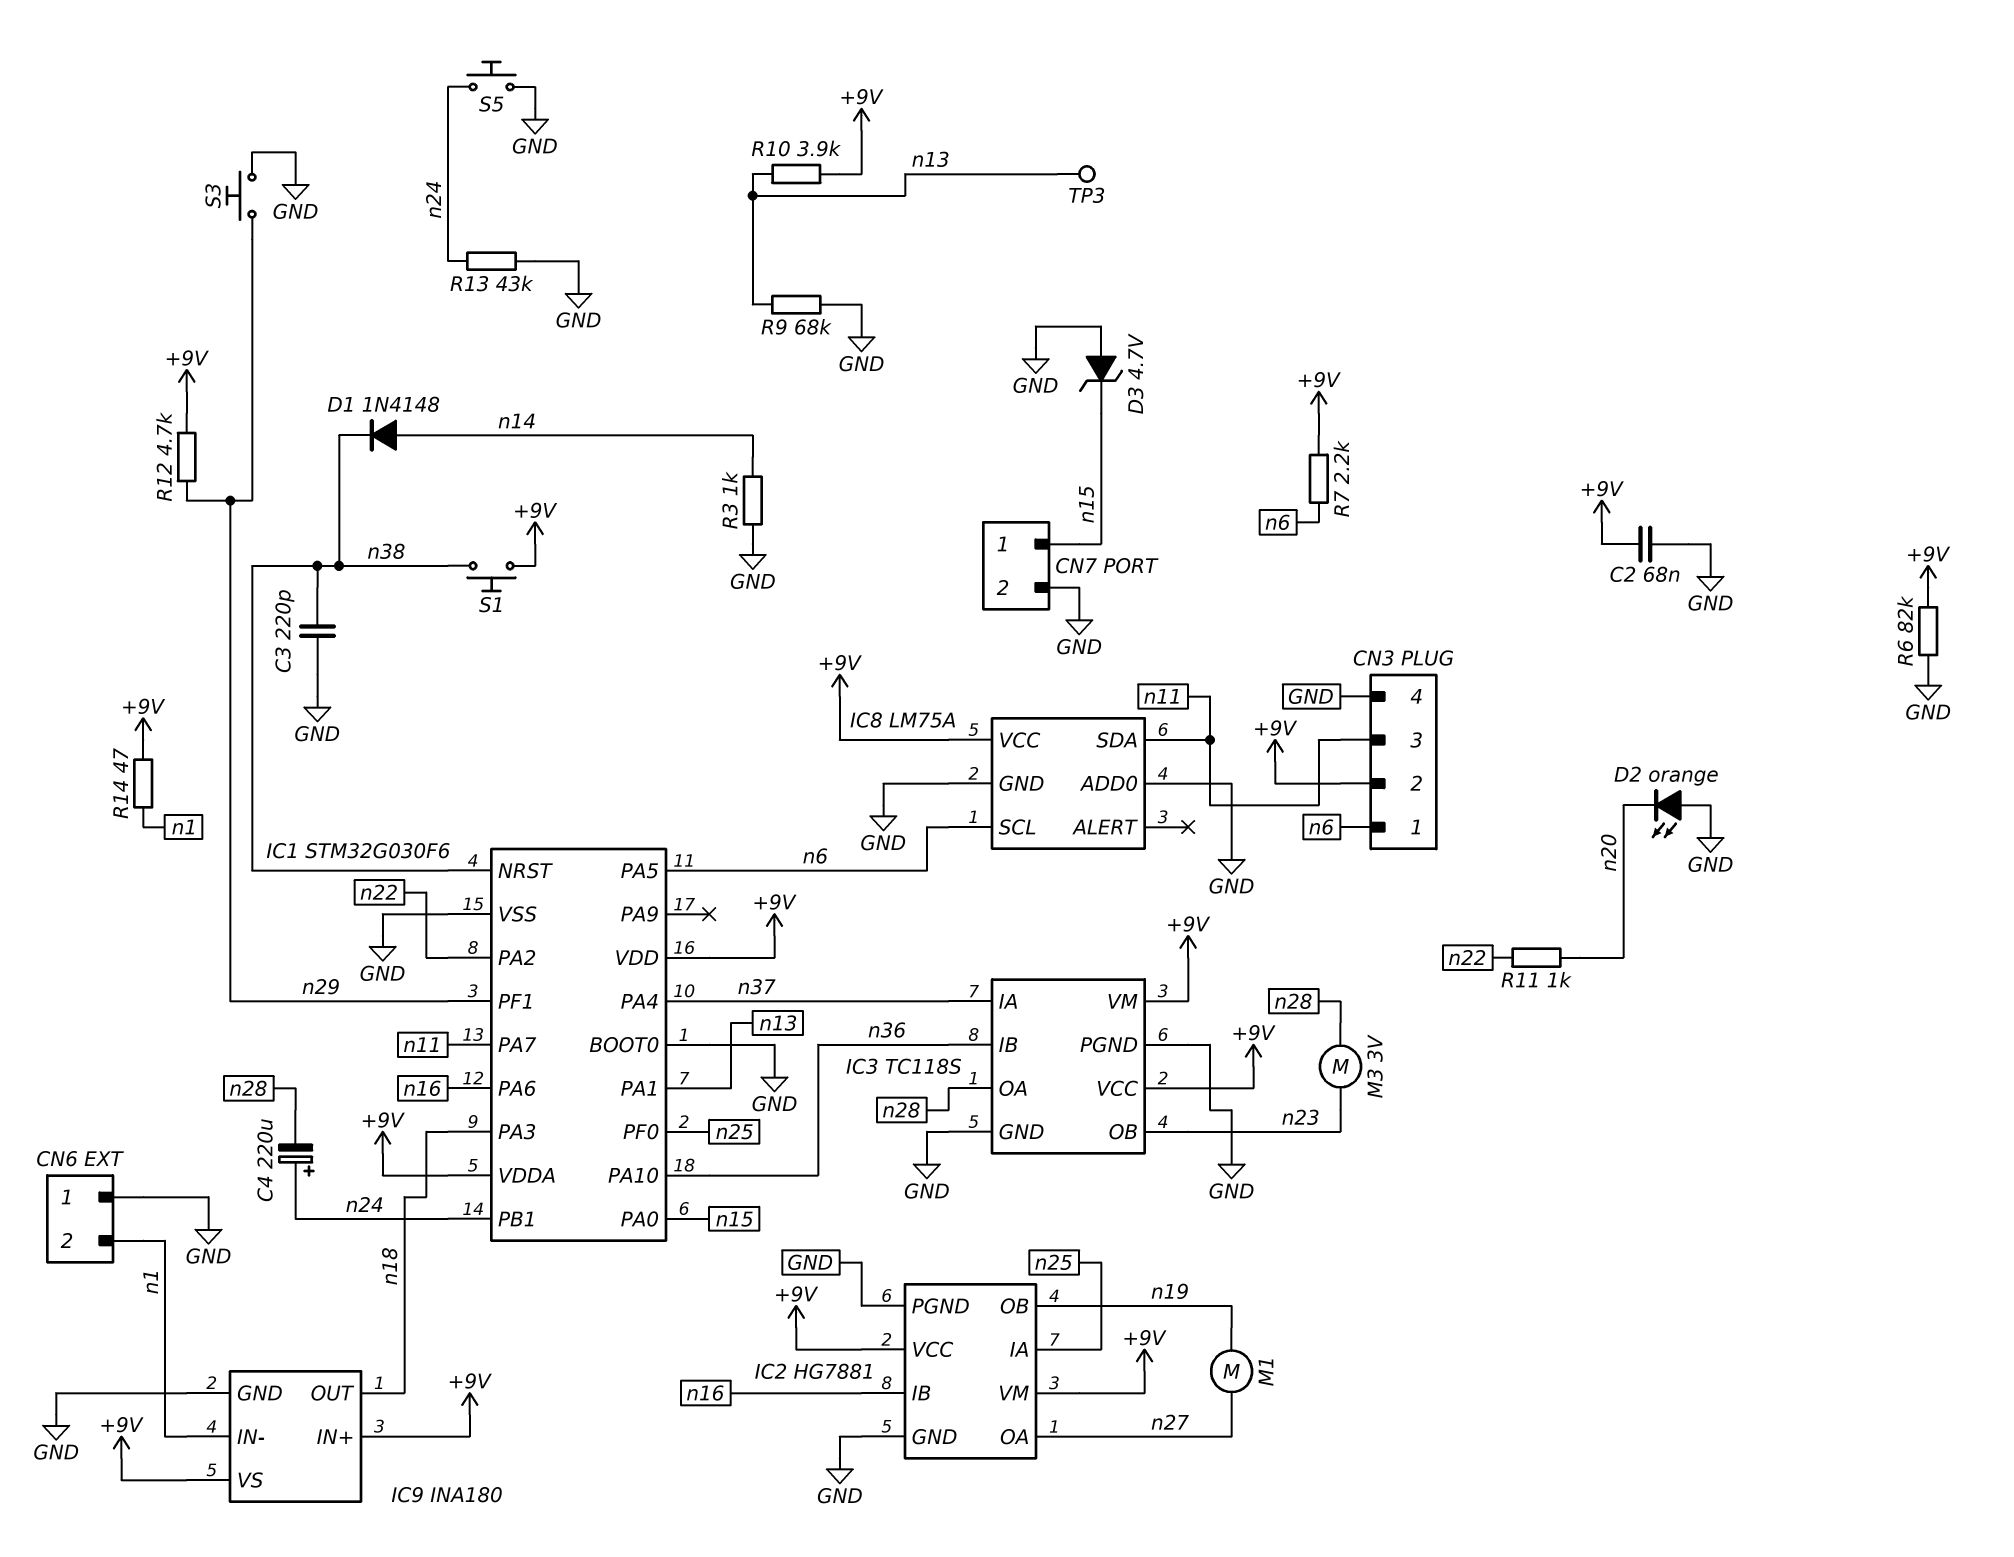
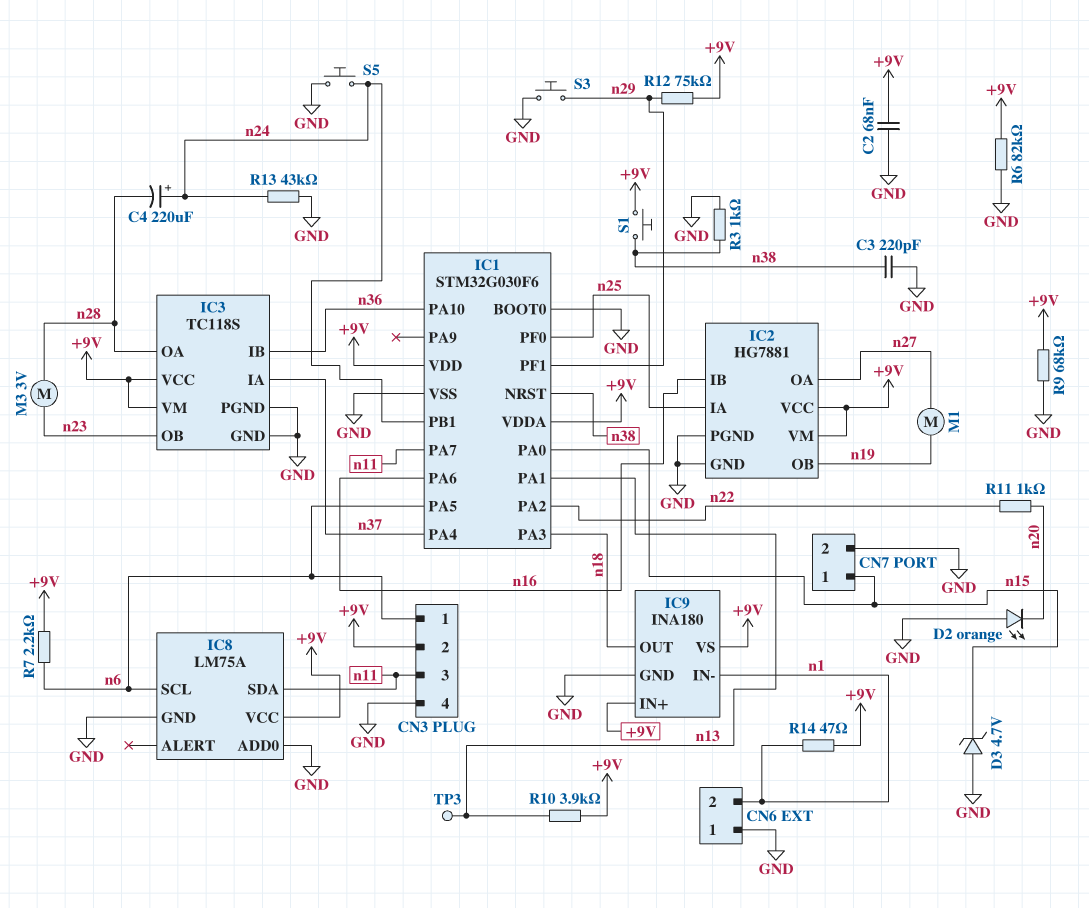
D1: diode 1N4148 (A n14, K n38) -> none
R3: 1k (GND, n14) -> 1k (GND, n38)
R9: 68k (GND, n13) -> 68k (+9V, GND)
R12: 4.7k (+9V, n29) -> 75k (+9V, n29)

